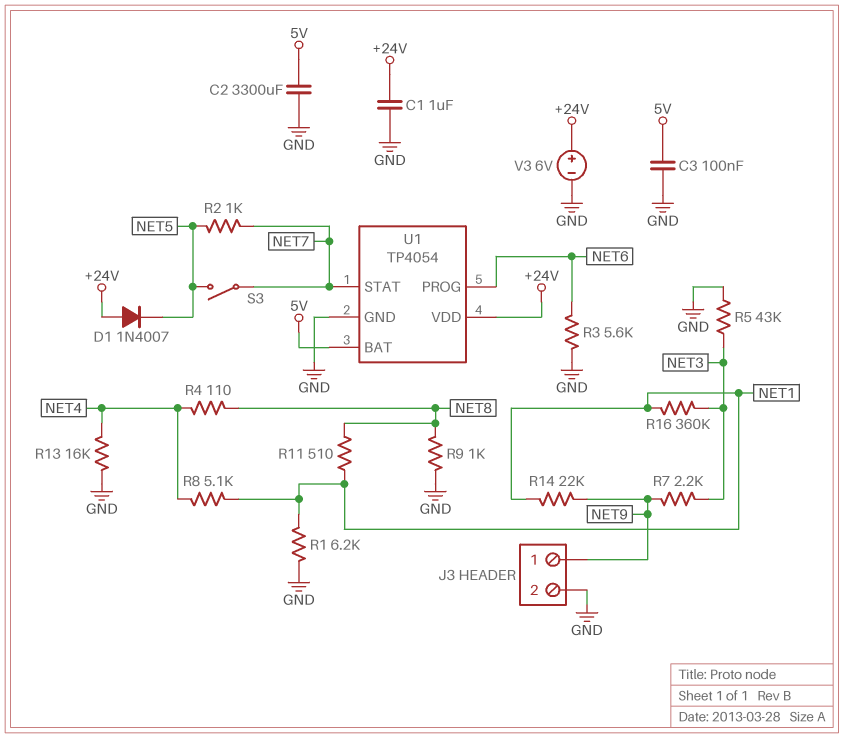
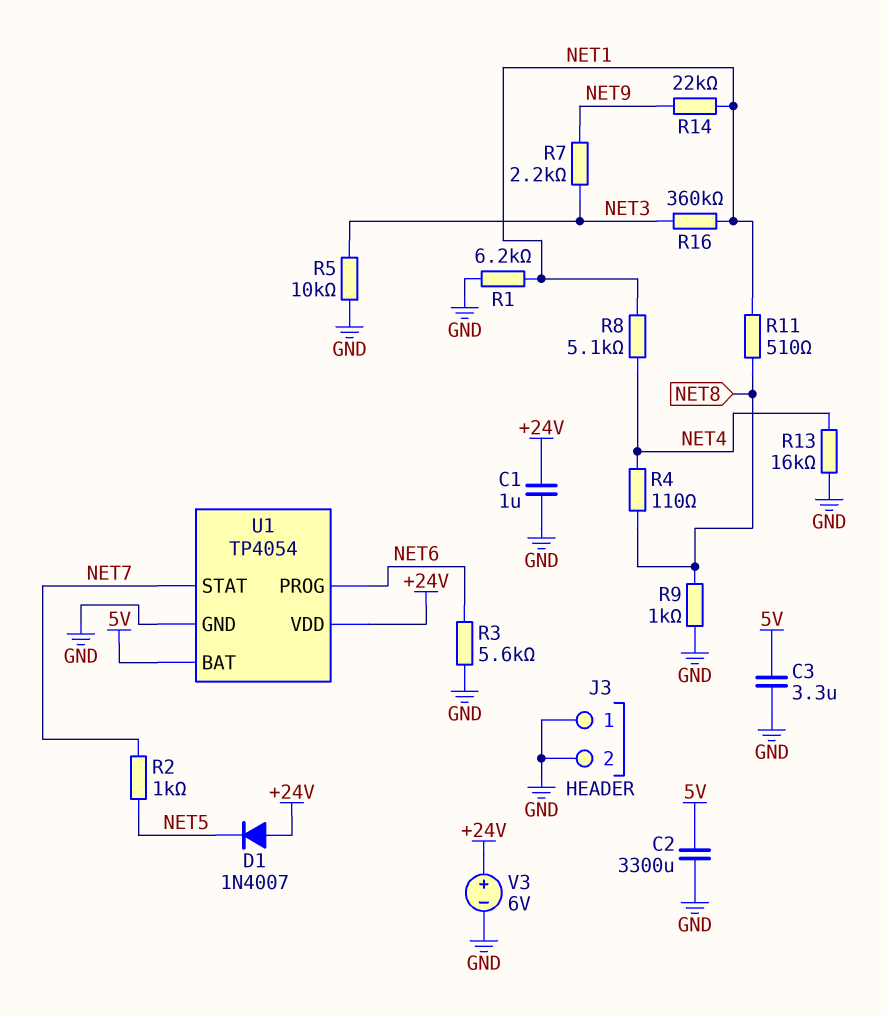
C3: 100nF (5V, GND) -> 3.3uF (5V, GND)
J3 pin 1: NET9 -> GND
R5: 43k (GND, NET3) -> 10k (GND, NET3)
S3: switch (NET5, NET7) -> none

